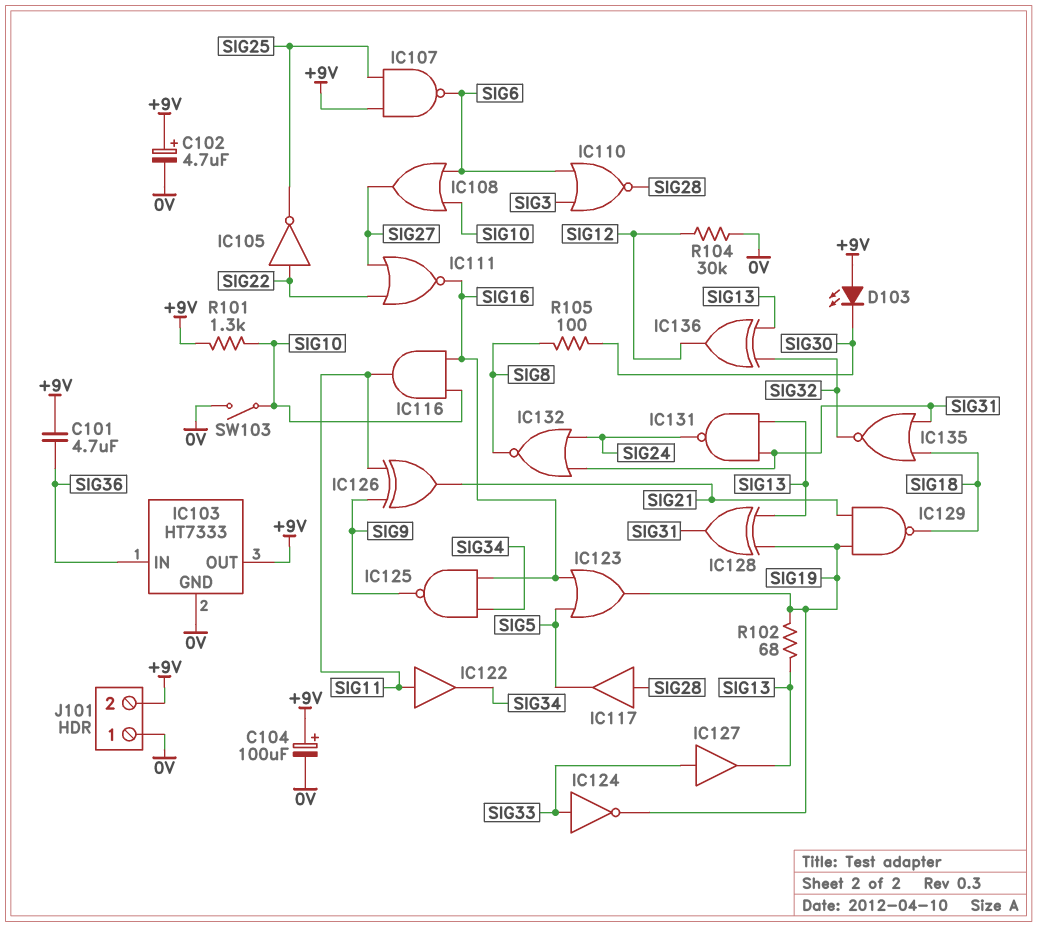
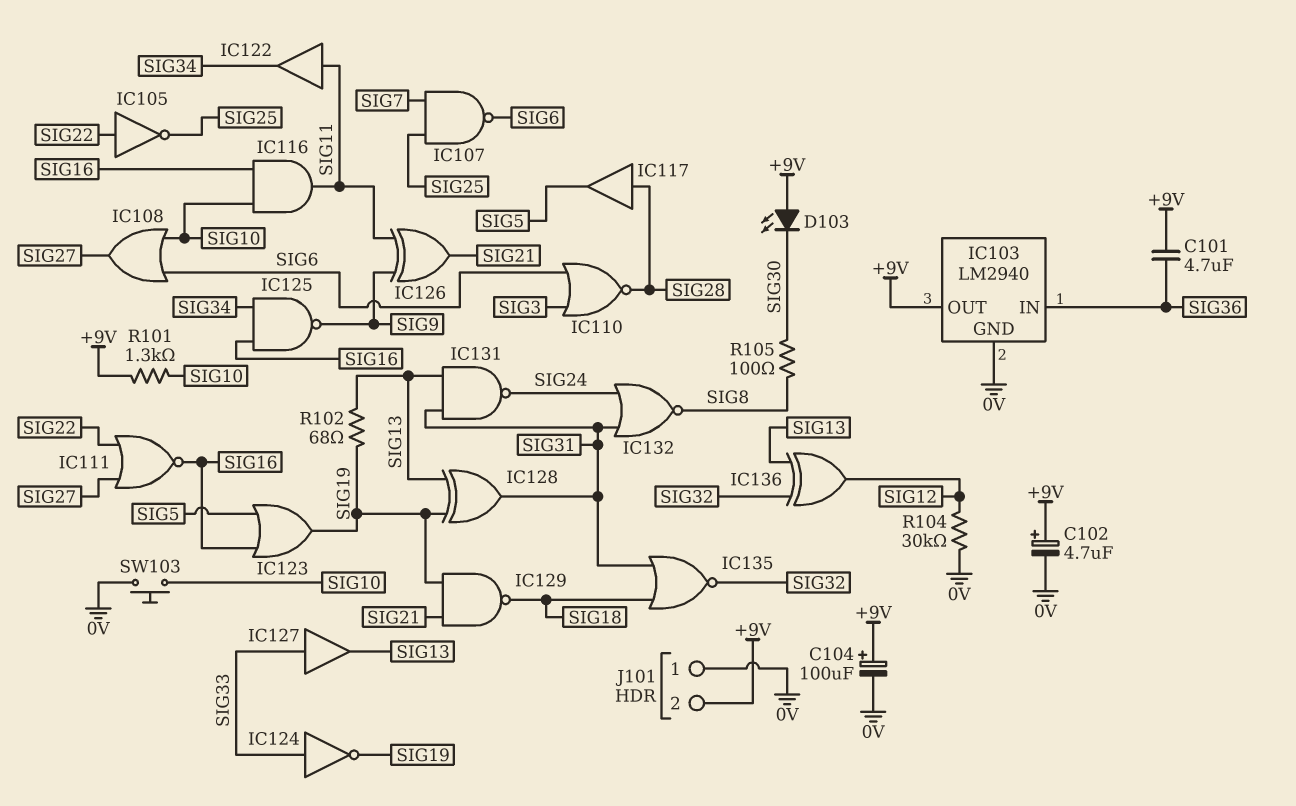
IC103: HT7333 -> LM2940
IC107: NAND (in +9V, in SIG25, out SIG6) -> NAND (in SIG7, in SIG25, out SIG6)
SW103: switch (0V, SIG10) -> button (0V, SIG10)

